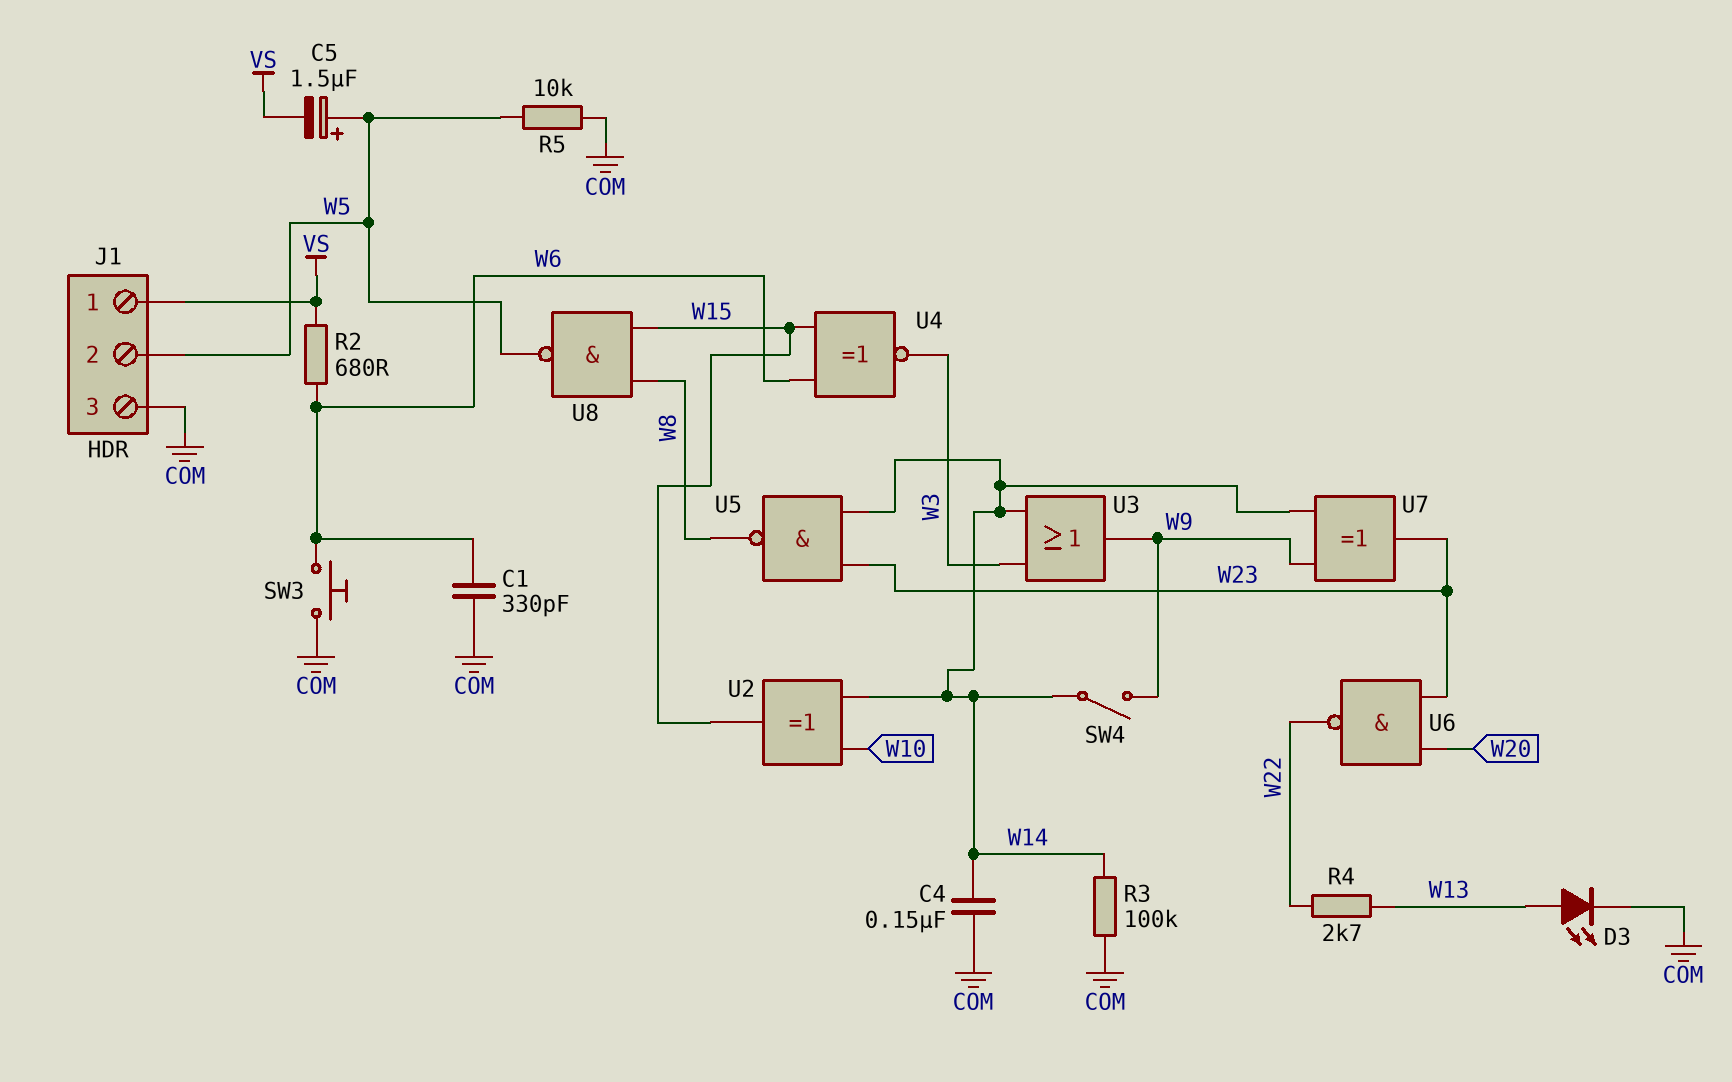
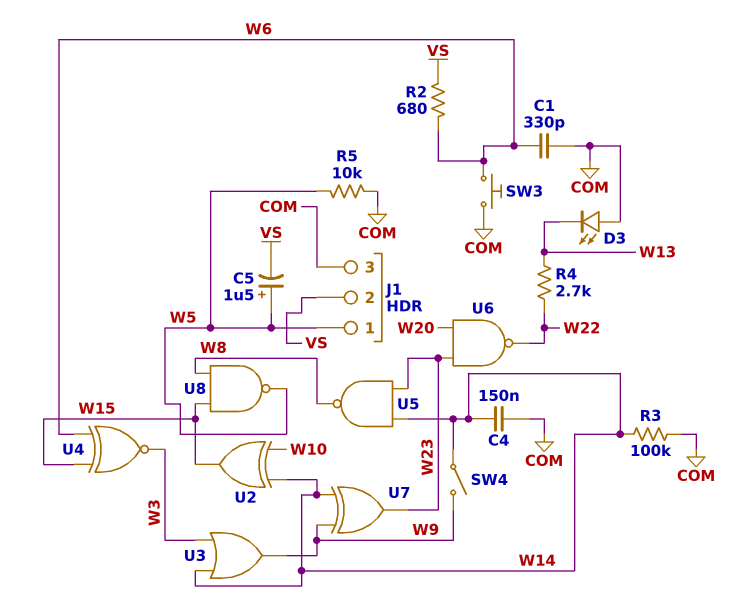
D3: LED (A W13, K COM) -> LED (A COM, K W13)
J1 pin 1: VS -> W5
J1 pin 2: W5 -> VS

